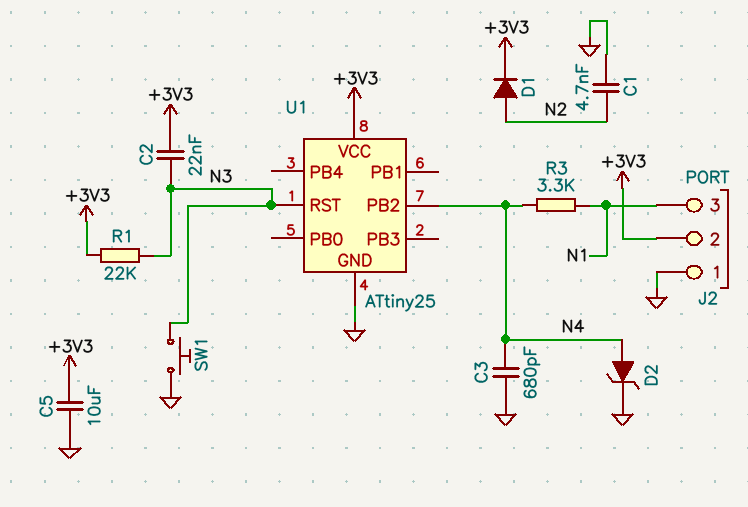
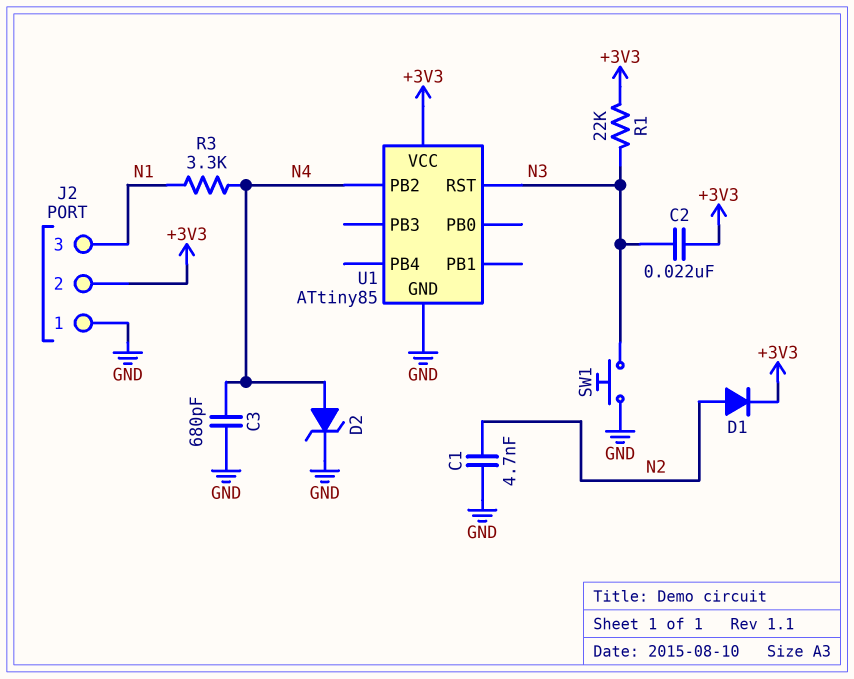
C5: 10uF (+3V3, GND) -> none
U1: ATtiny25 -> ATtiny85

